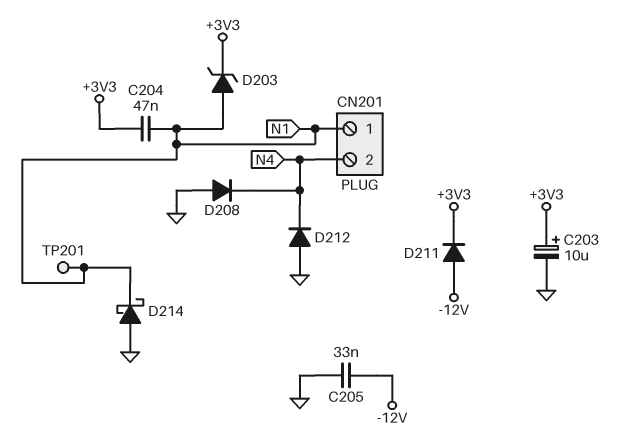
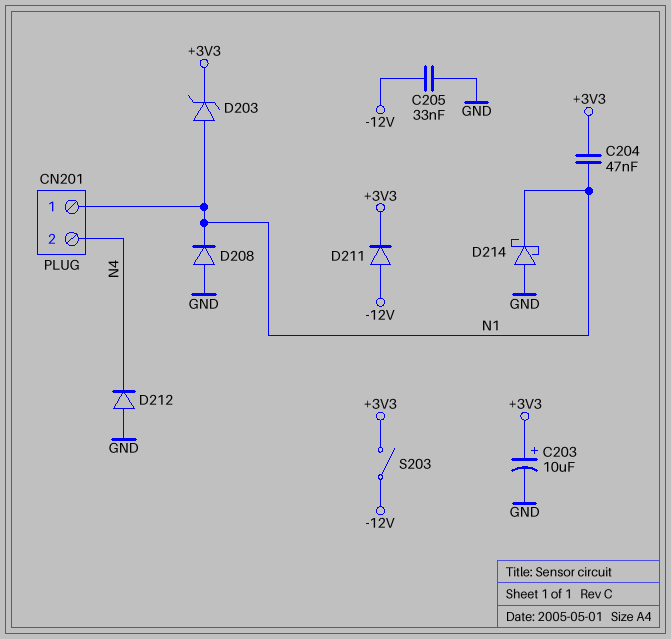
D208: diode (A GND, K N4) -> diode (A GND, K N1)
S203: none -> switch (+3V3, -12V)
TP201: test point (N1) -> none

